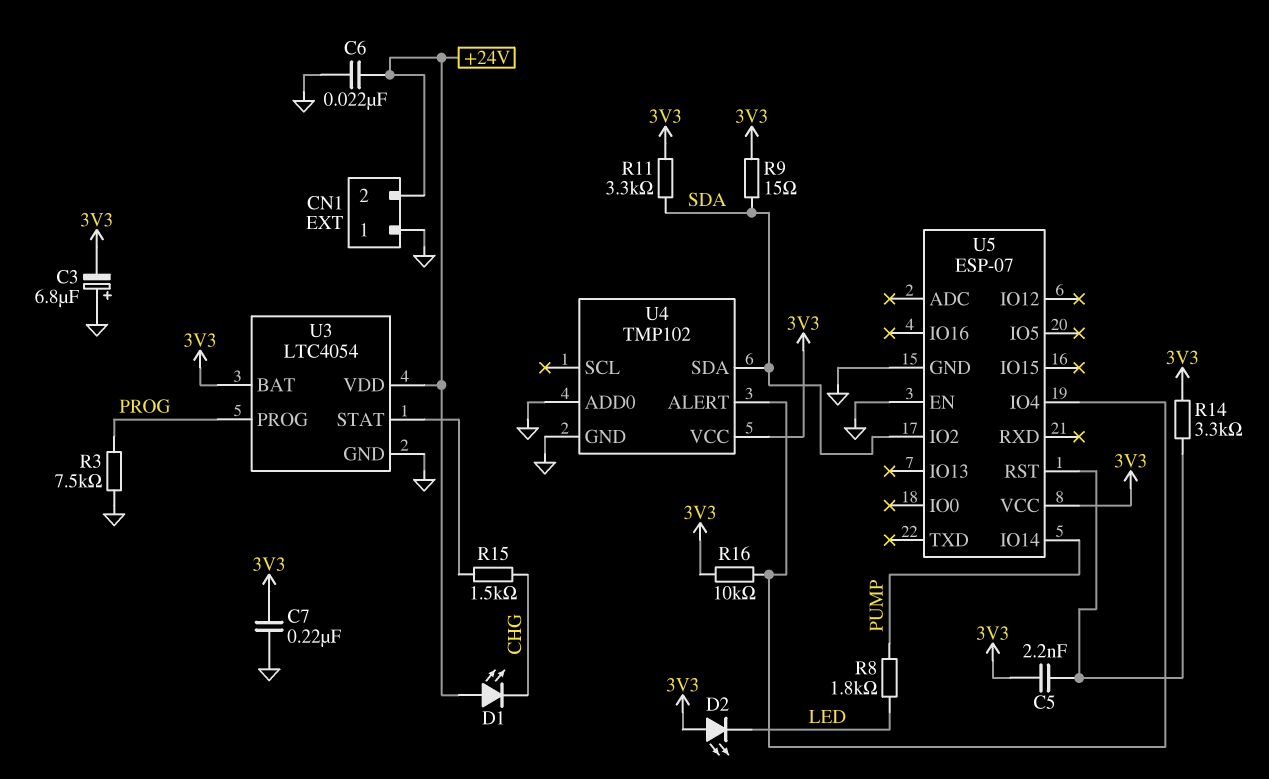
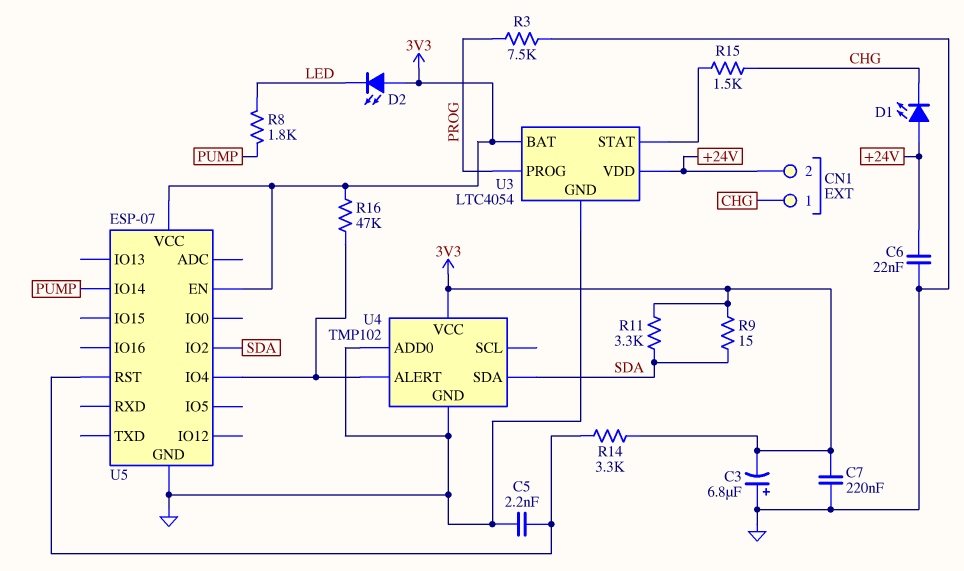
C5: 2.2nF (3V3, U5/RST) -> 2.2nF (GND, U5/RST)
CN1 pin 1: GND -> CHG
R16: 10k (3V3, U4/ALERT) -> 47k (3V3, U4/ALERT)
U5 pin EN: GND -> 3V3

